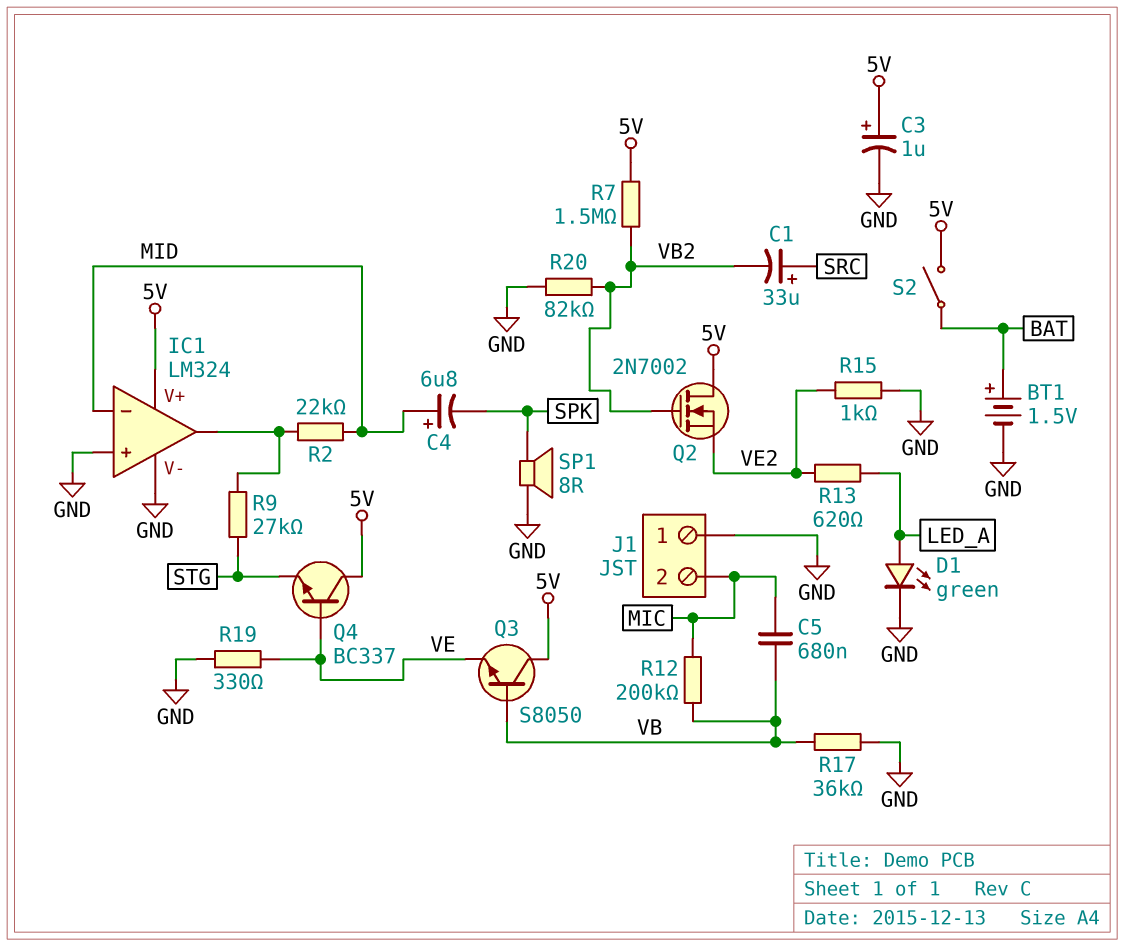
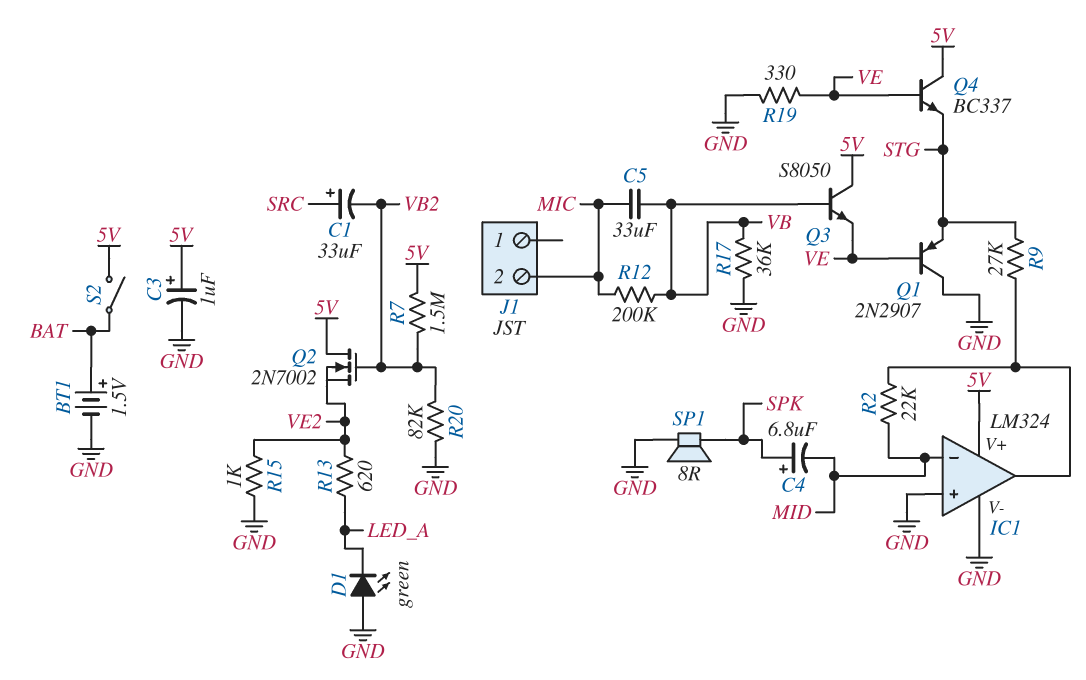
C4: 6.8uF (plus MID, minus SPK) -> 6.8uF (plus SPK, minus MID)
C5: 680nF (MIC, VB) -> 33uF (MIC, VB)
D1: LED green (A LED_A, K GND) -> LED green (A GND, K LED_A)
J1 pin 1: GND -> none
Q1: none -> PNP 2N2907 (B VE, C GND, E STG)

